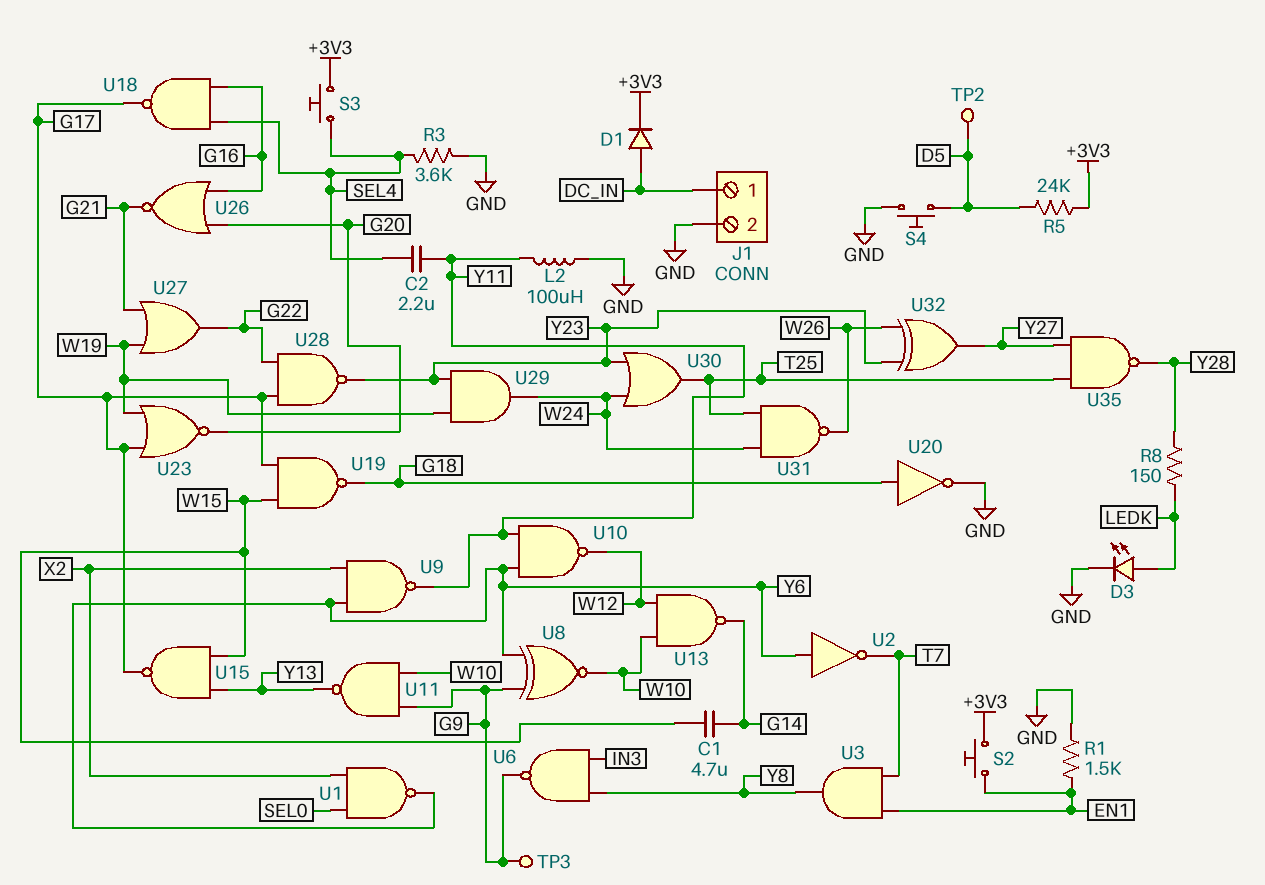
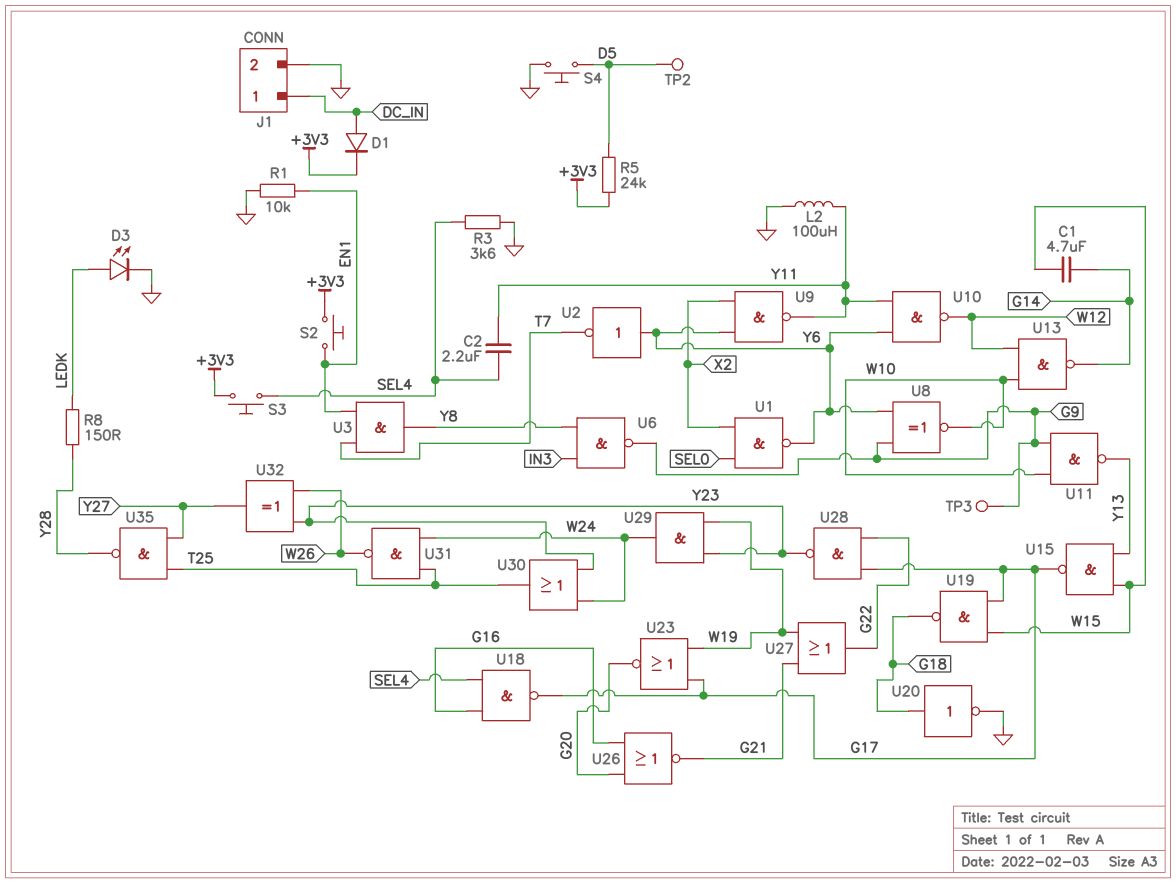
R1: 1.5k (EN1, GND) -> 10k (EN1, GND)

